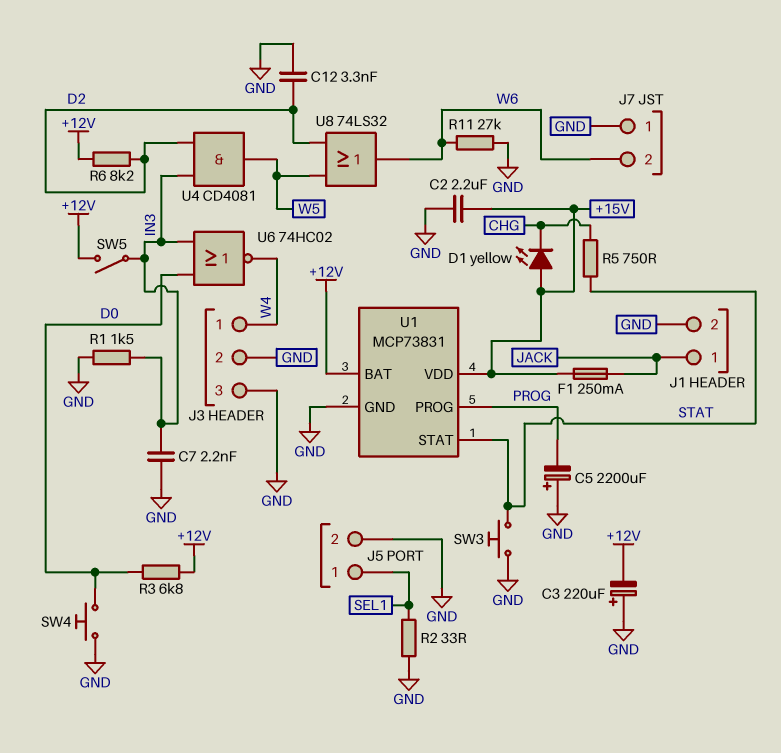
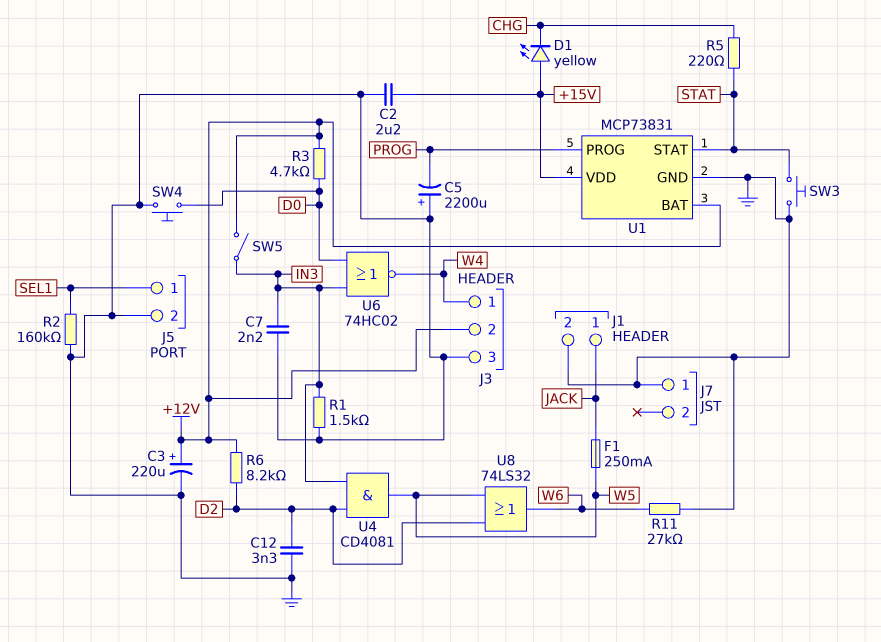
C3: 220uF (plus GND, minus +12V) -> 220uF (plus +12V, minus GND)
F1: 250mA (+15V, JACK) -> 250mA (JACK, W5)
J3 pin 2: GND -> +12V
J7 pin 2: W6 -> none
R2: 33 (GND, SEL1) -> 160k (GND, SEL1)
R3: 6.8k (+12V, D0) -> 4.7k (+12V, D0)
R5: 750 (CHG, STAT) -> 220 (CHG, STAT)

